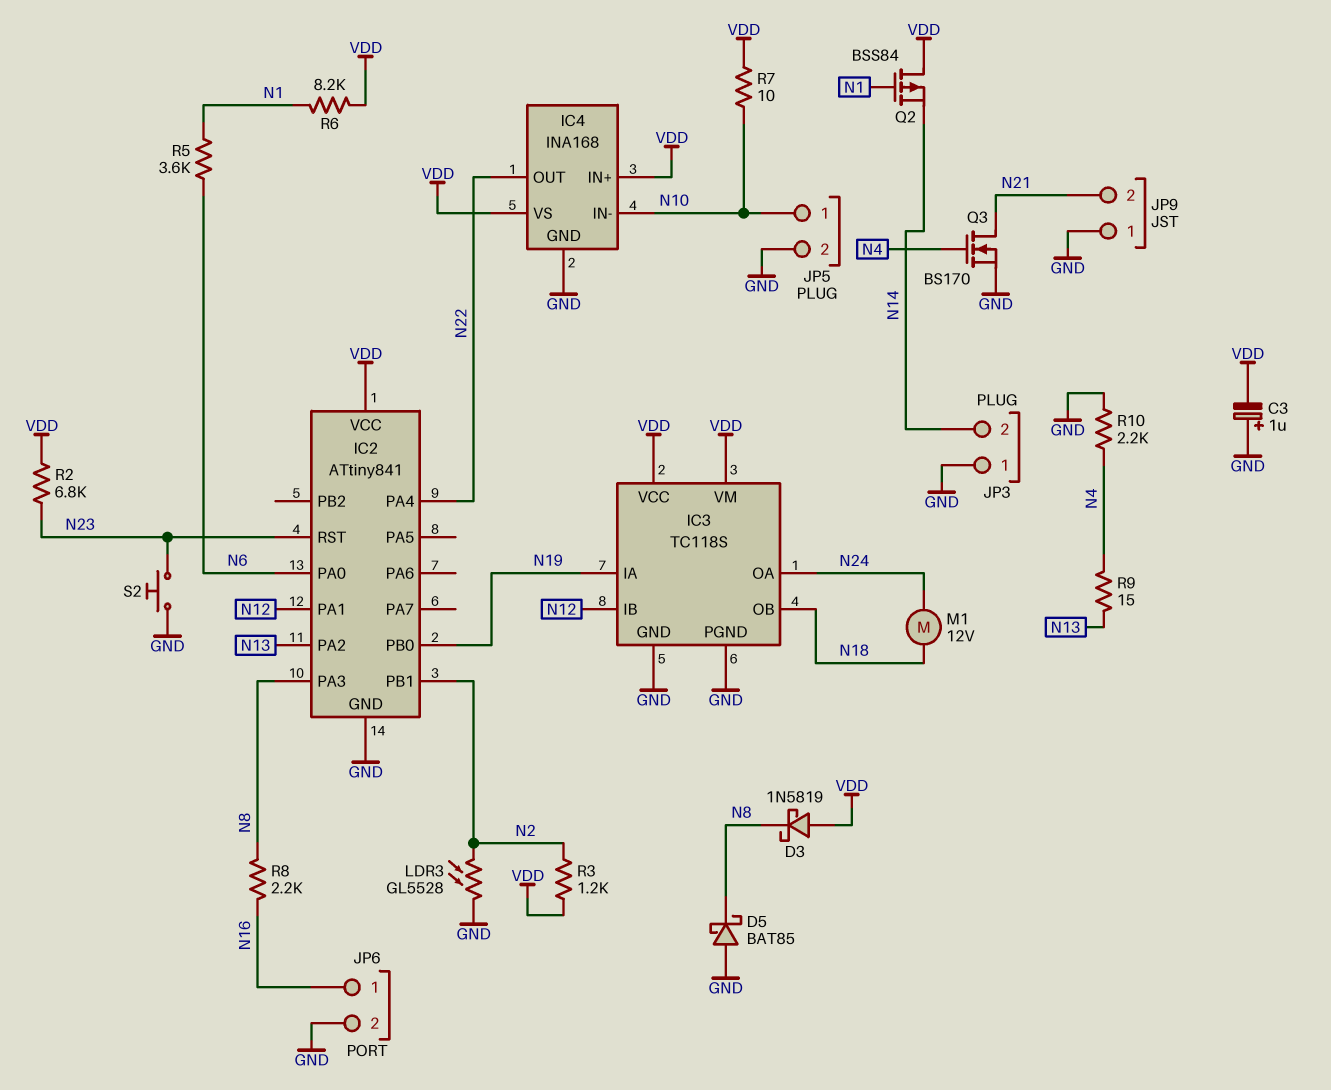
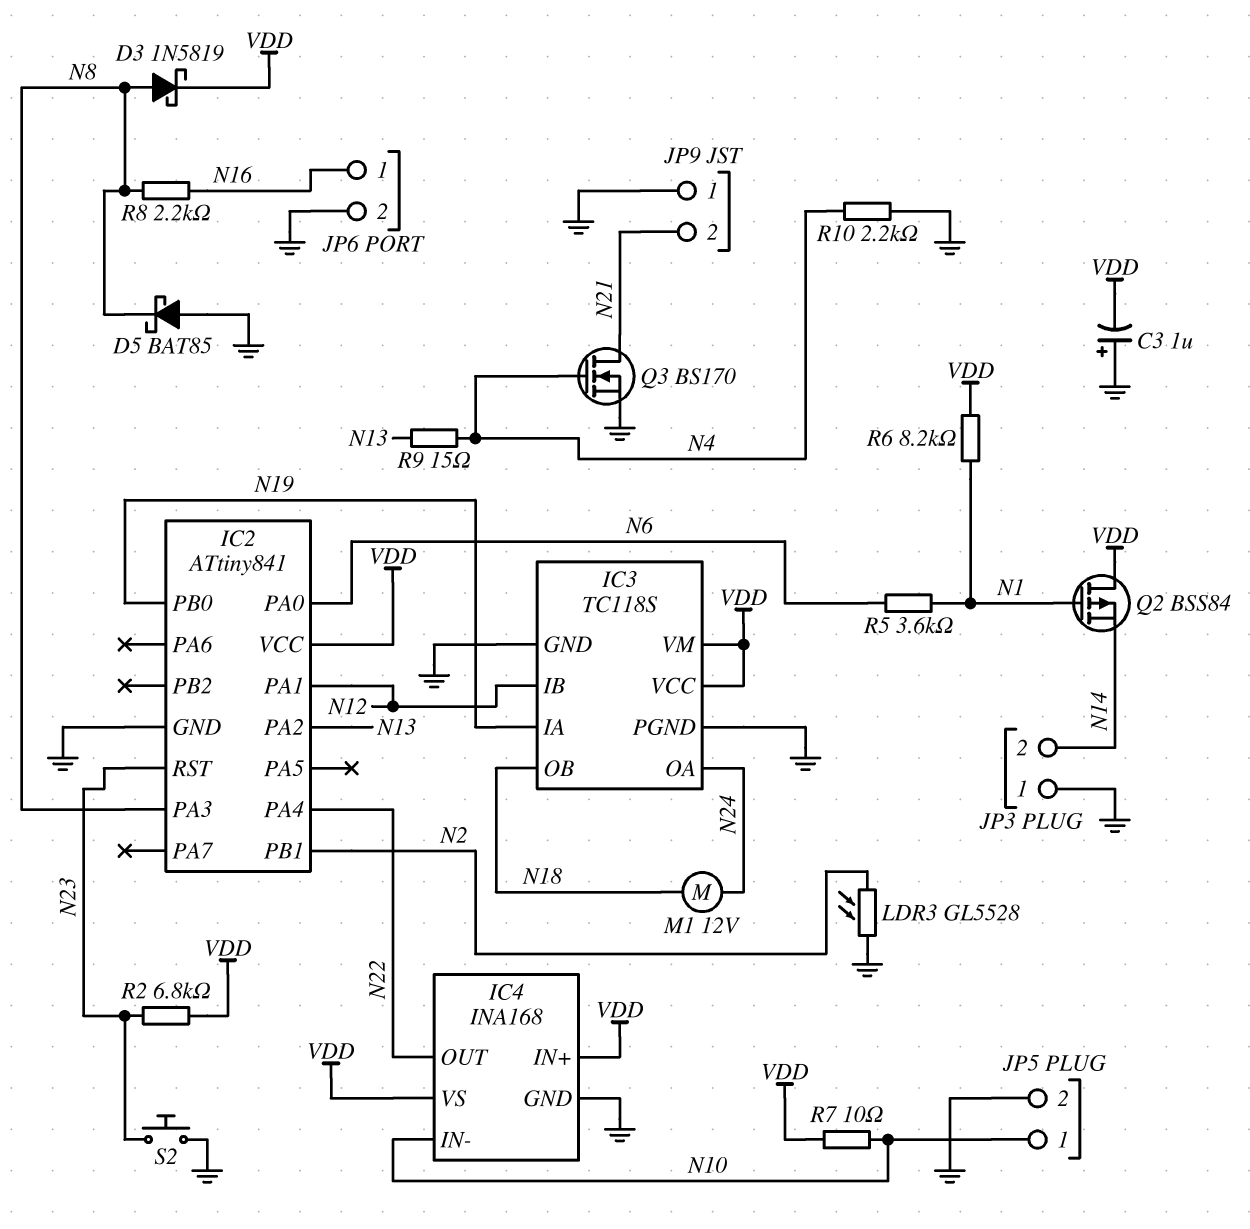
D3: schottky 1N5819 (A VDD, K N8) -> schottky 1N5819 (A N8, K VDD)
R3: 1.2k (N2, VDD) -> none

